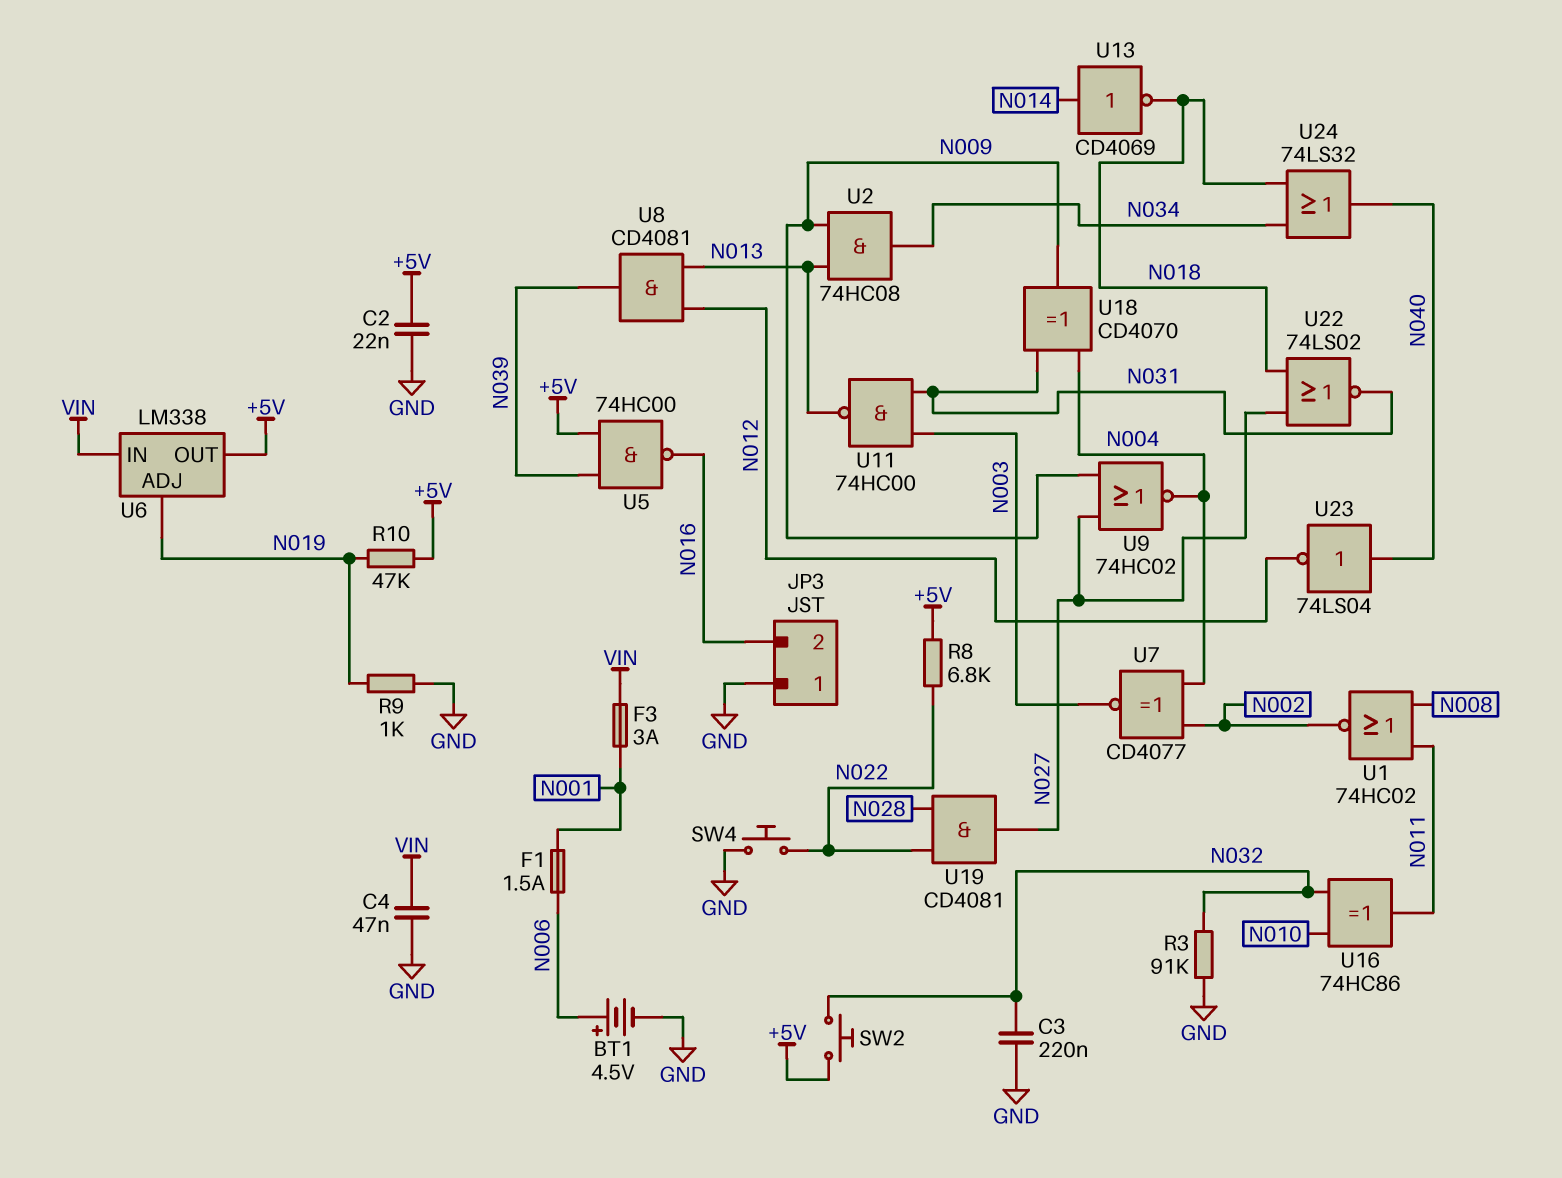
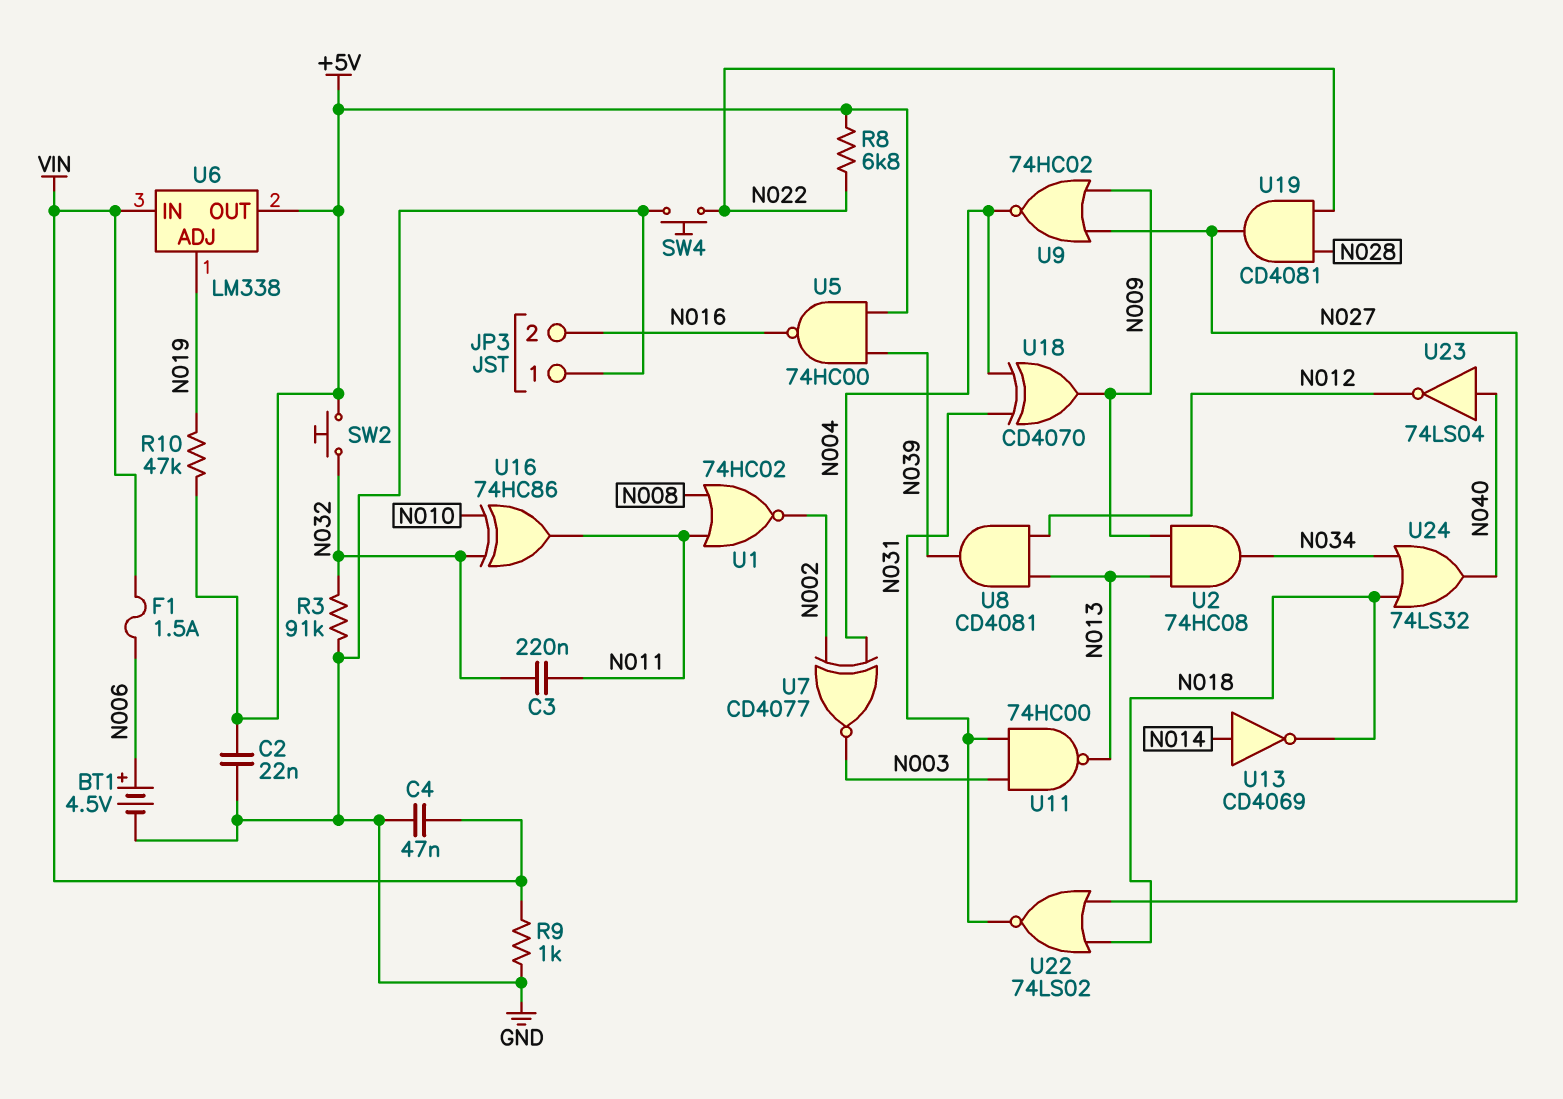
C3: 220nF (GND, N032) -> 220nF (N011, N032)
F1: 1.5A (N001, N006) -> 1.5A (N006, VIN)
F3: 3A (N001, VIN) -> none
R9: 1k (GND, N019) -> 1k (GND, VIN)

